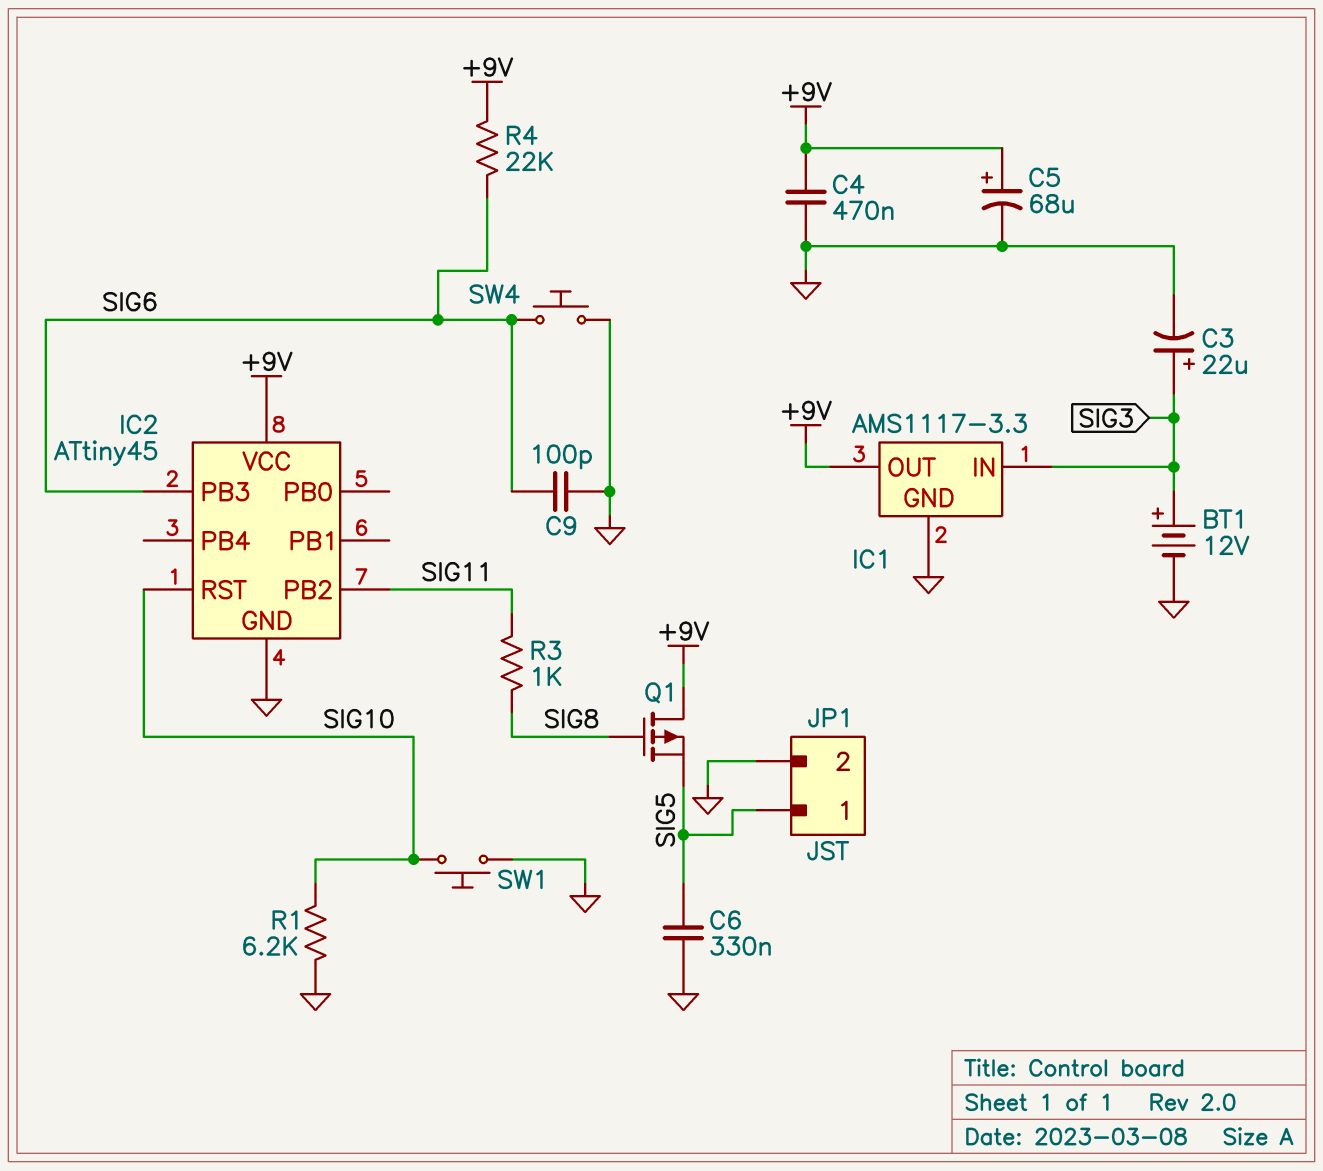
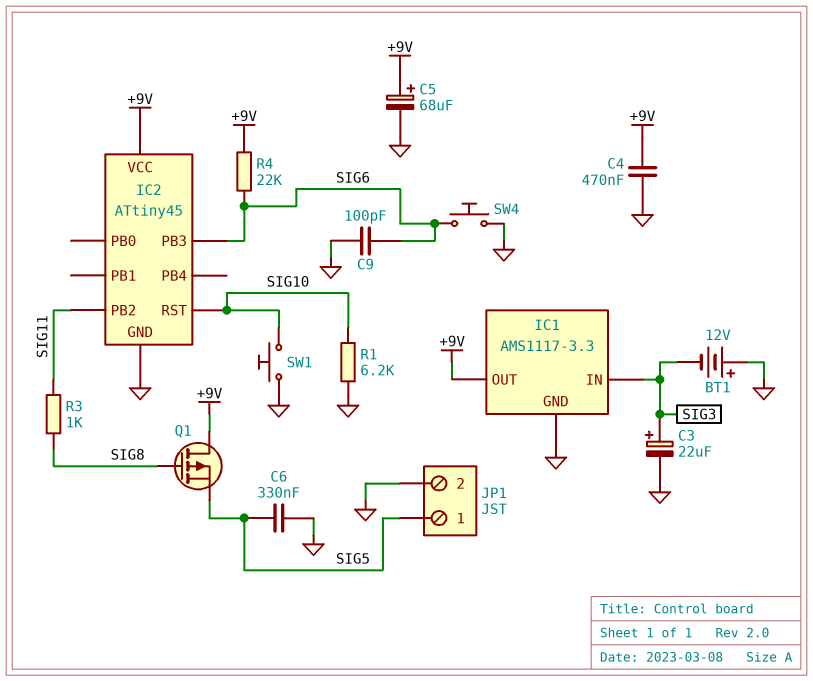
BT1: 12V (plus SIG3, minus GND) -> 12V (plus GND, minus SIG3)

